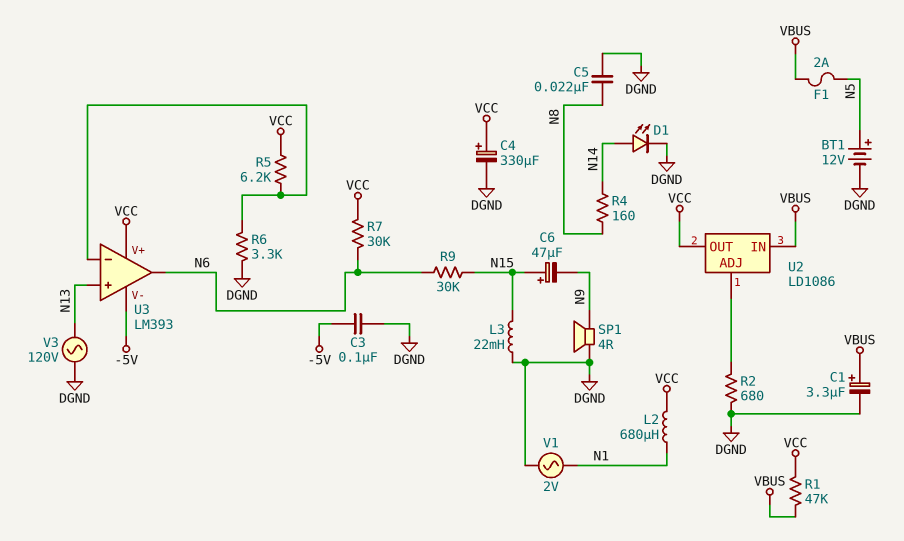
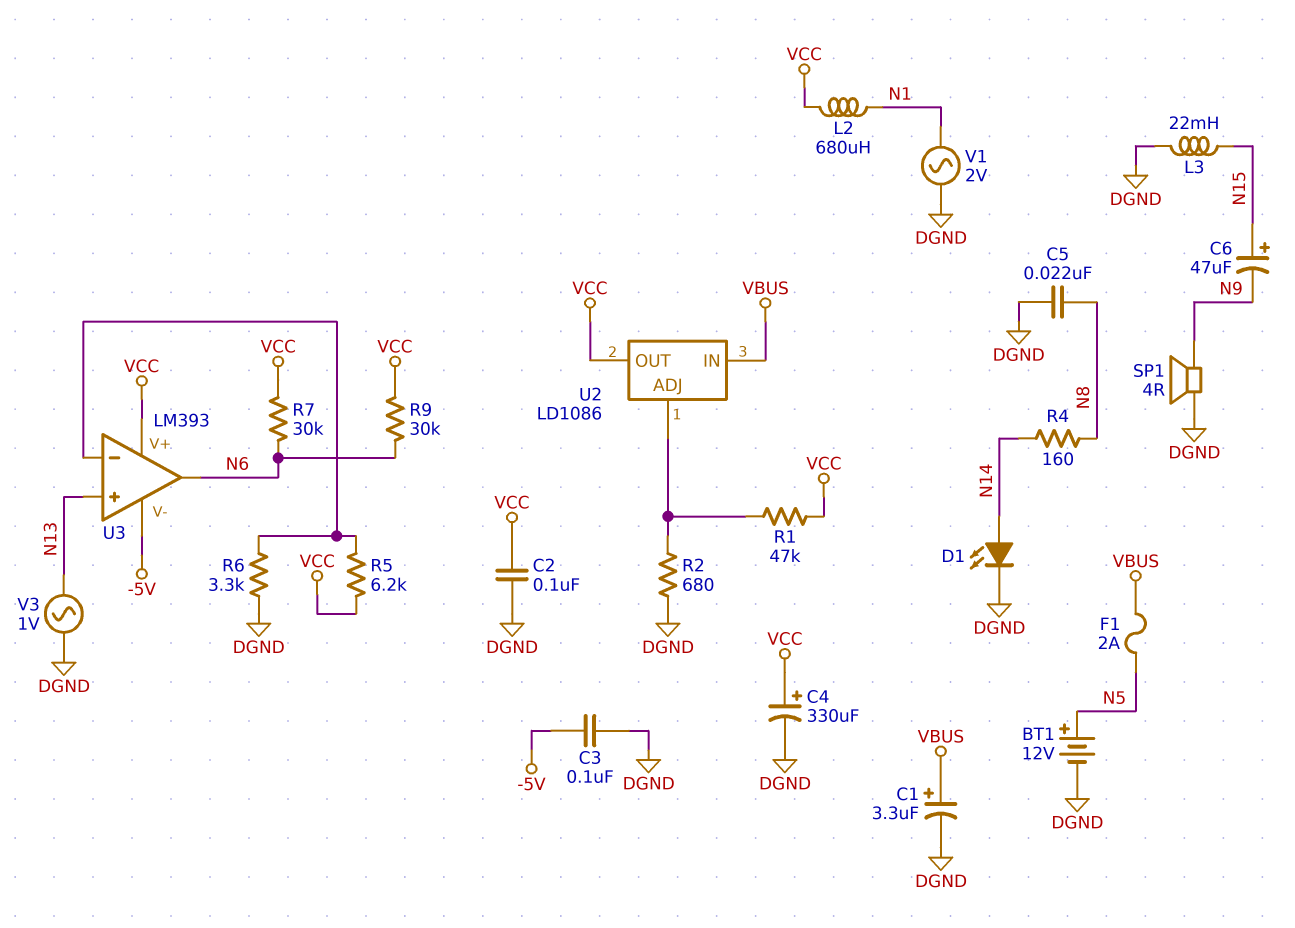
C2: none -> 100nF (DGND, VCC)
R1: 47k (VBUS, VCC) -> 47k (U2/ADJ, VCC)
R9: 30k (N6, N15) -> 30k (N6, VCC)
V3: AC 120V (DGND, N13) -> AC 1V (DGND, N13)

